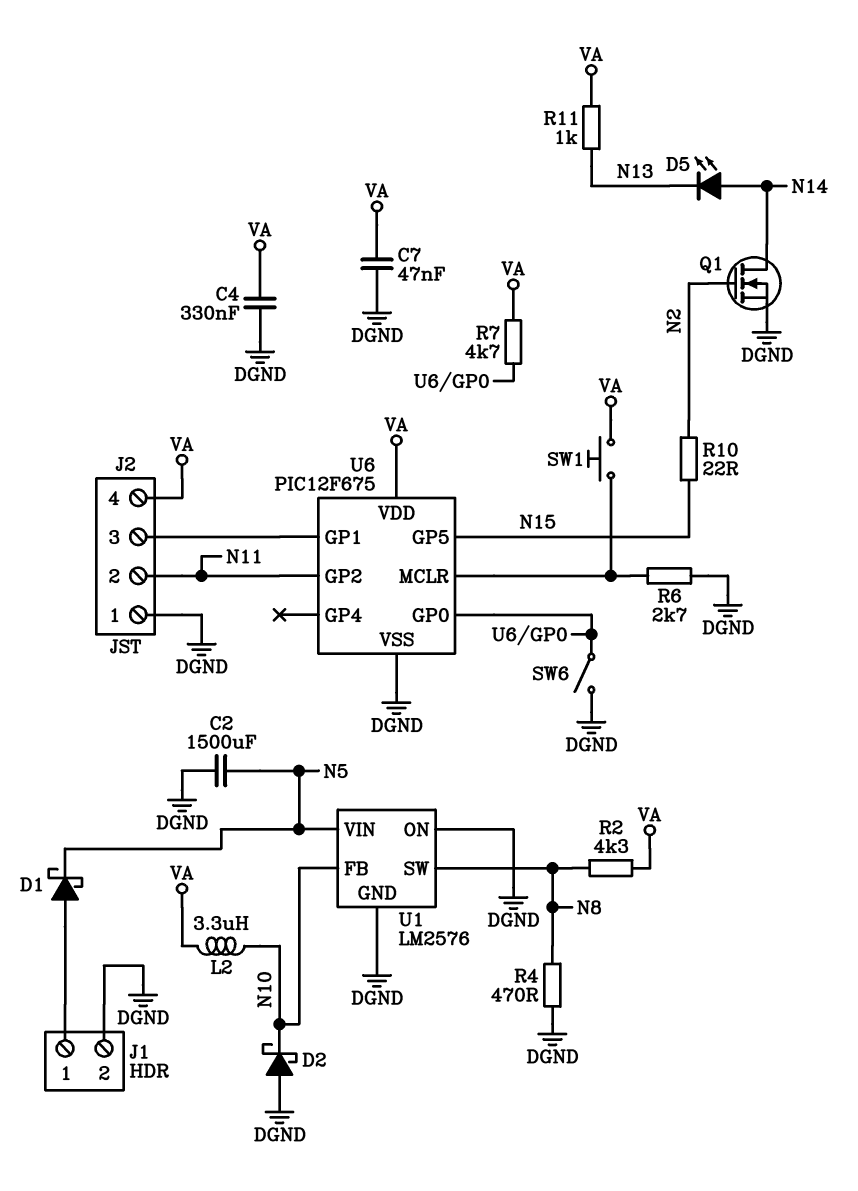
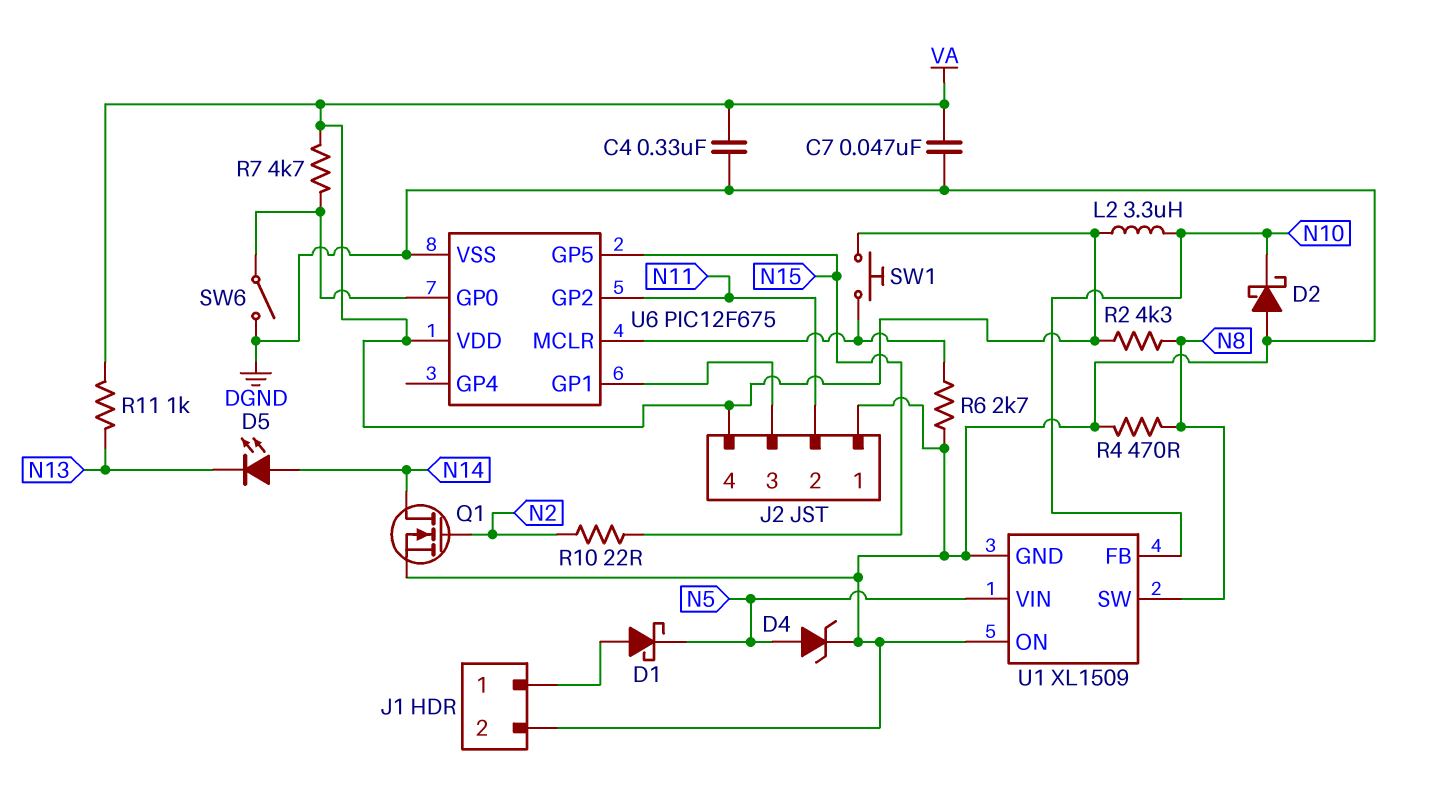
C2: 1500uF (DGND, N5) -> none
D4: none -> zener (A N5, K DGND)
U1: LM2576 -> XL1509

